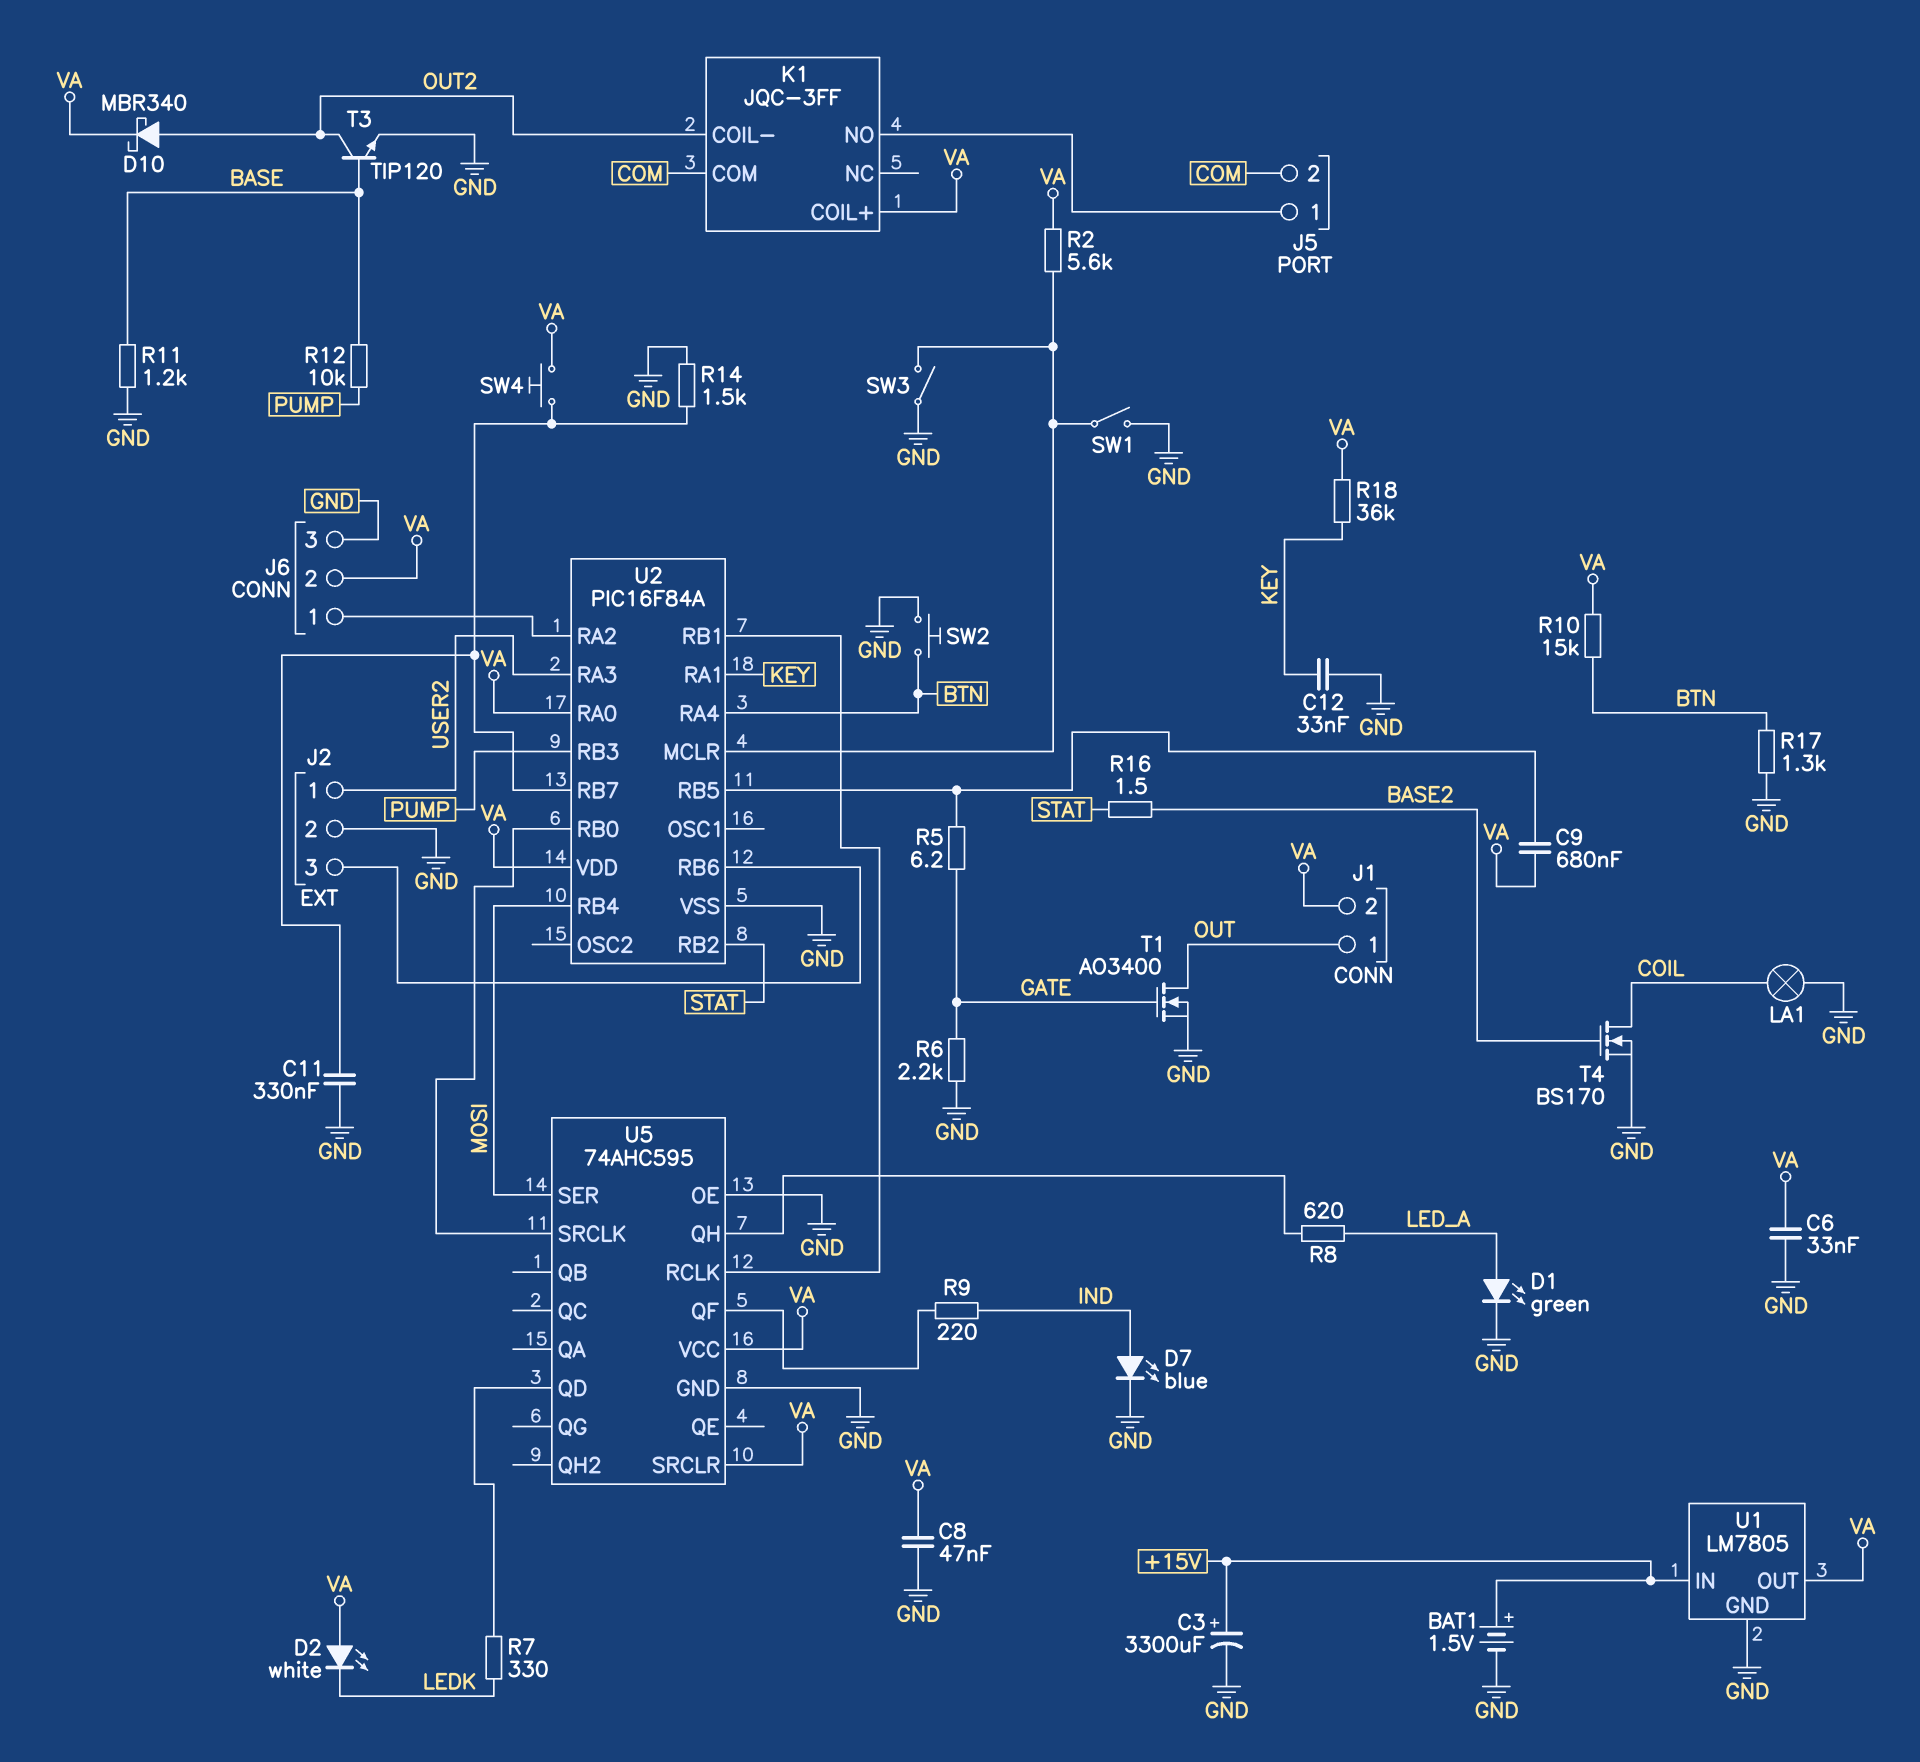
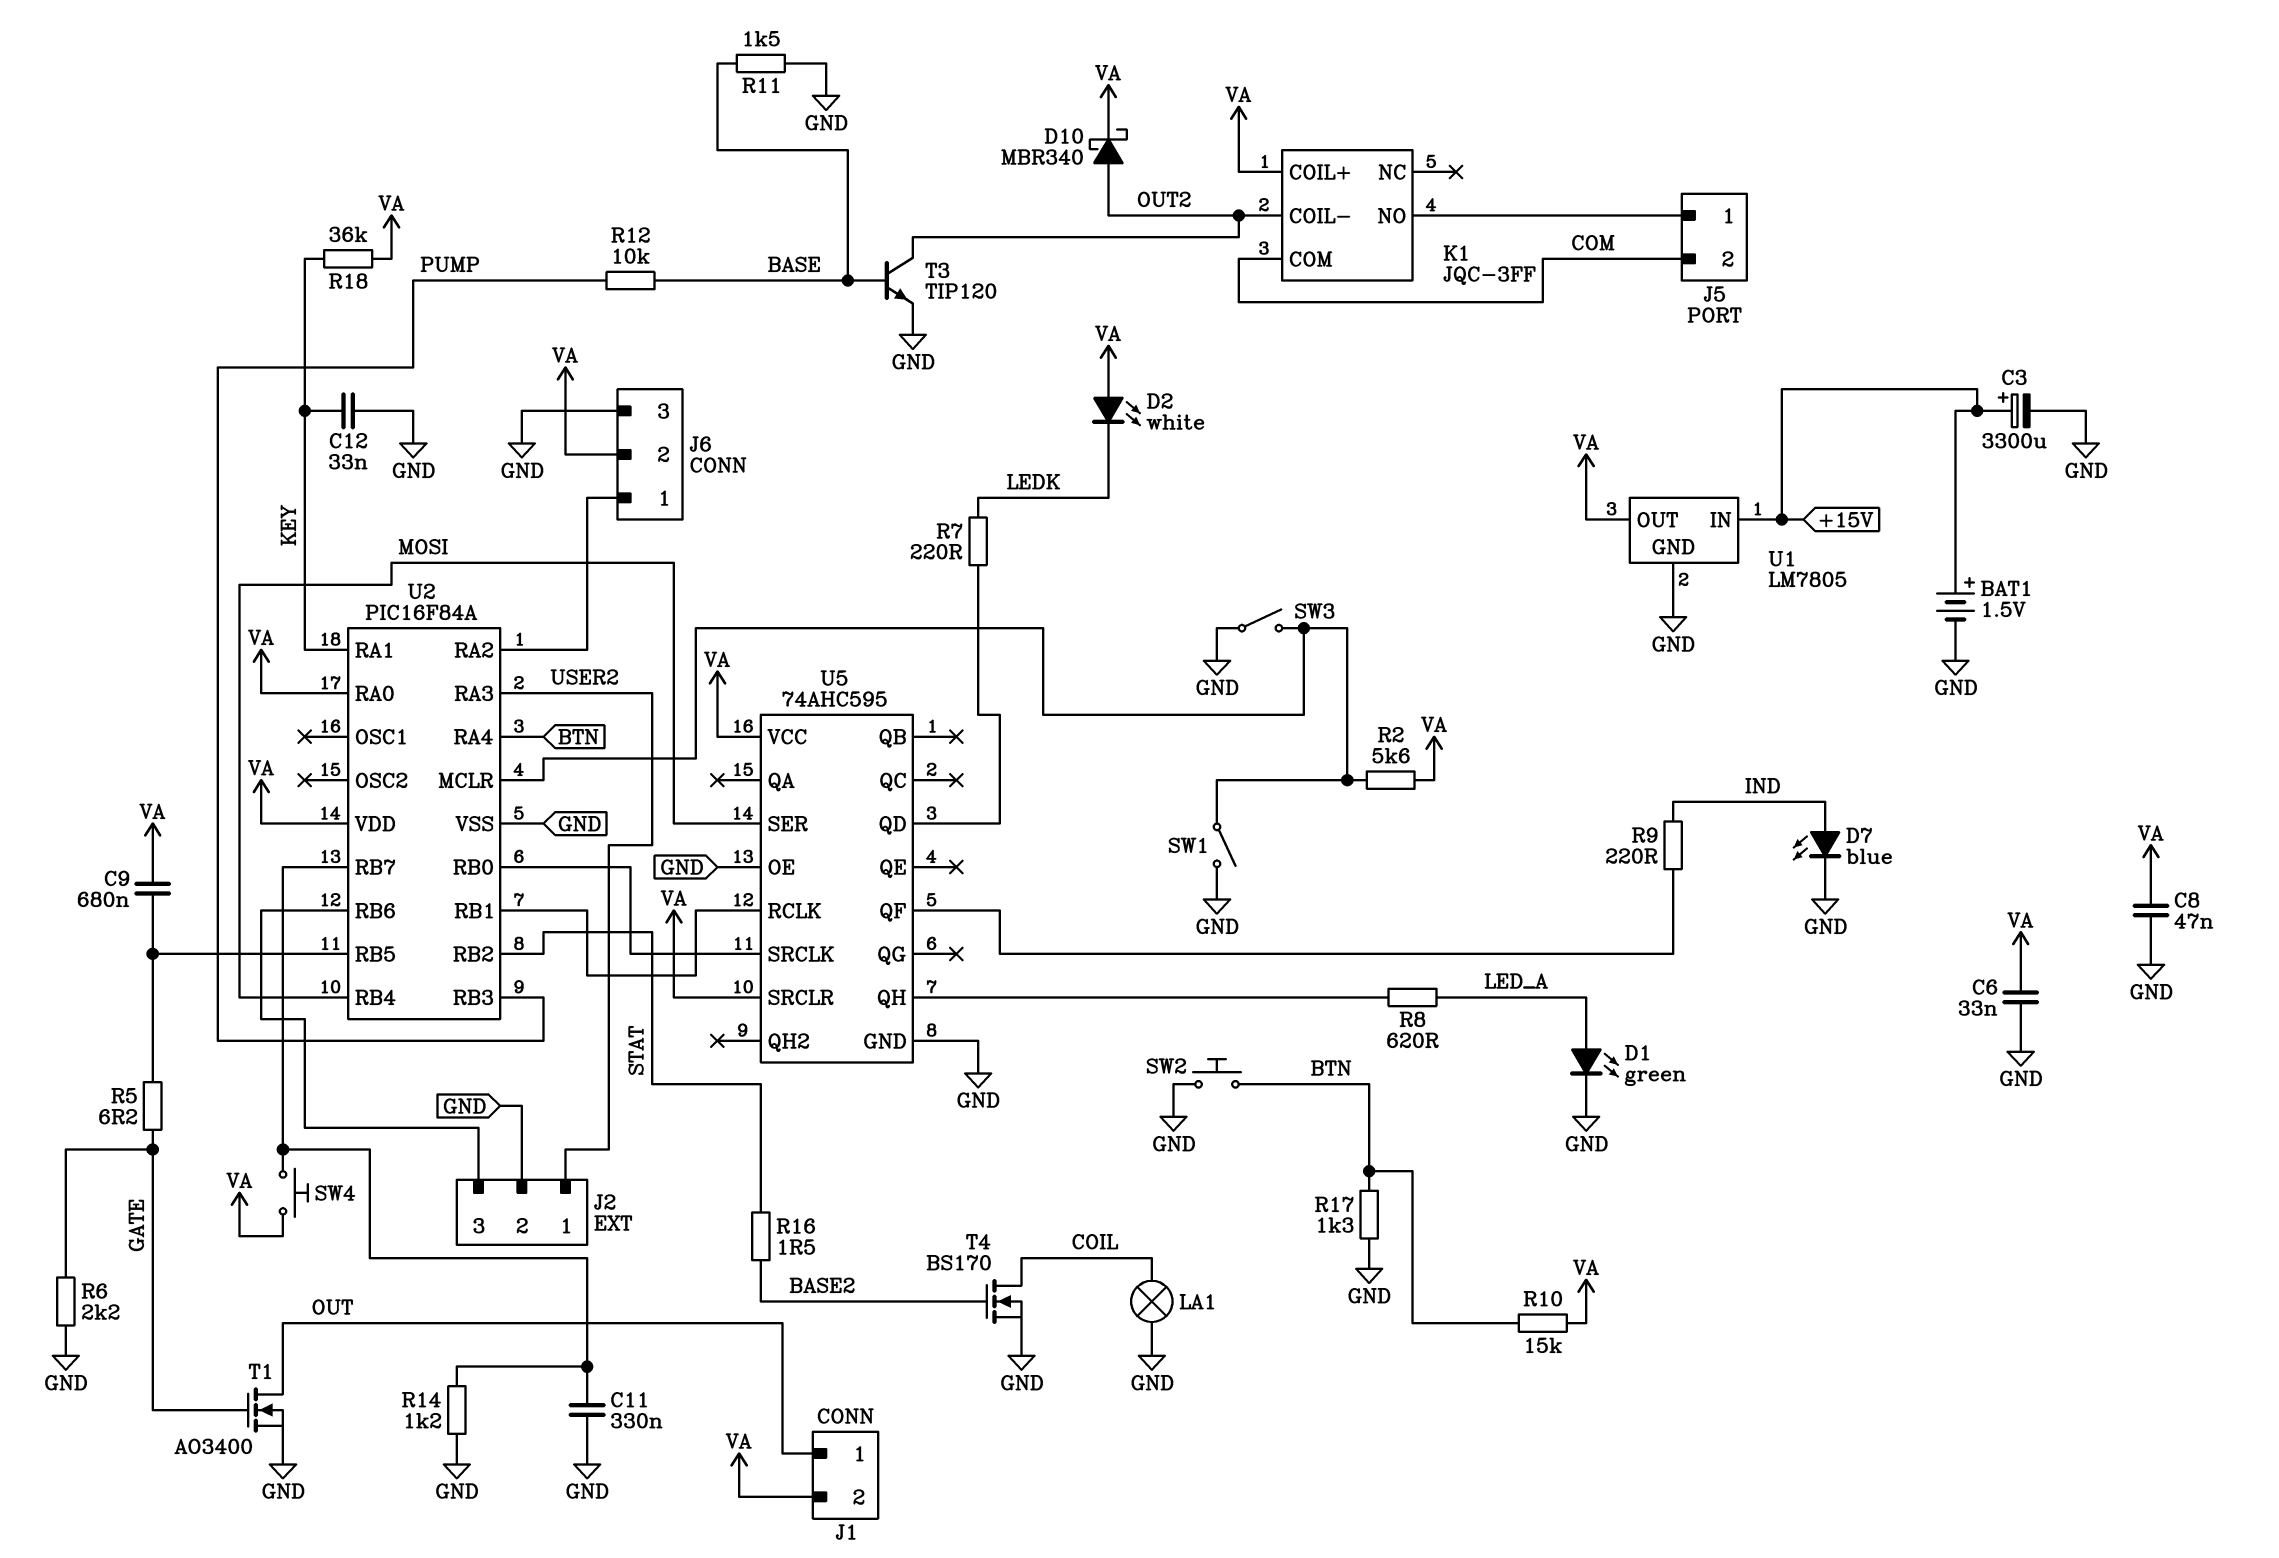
R7: 330 (LEDK, U5/QD) -> 220 (LEDK, U5/QD)
R11: 1.2k (BASE, GND) -> 1.5k (BASE, GND)
R14: 1.5k (GND, U2/RB7) -> 1.2k (GND, U2/RB7)

